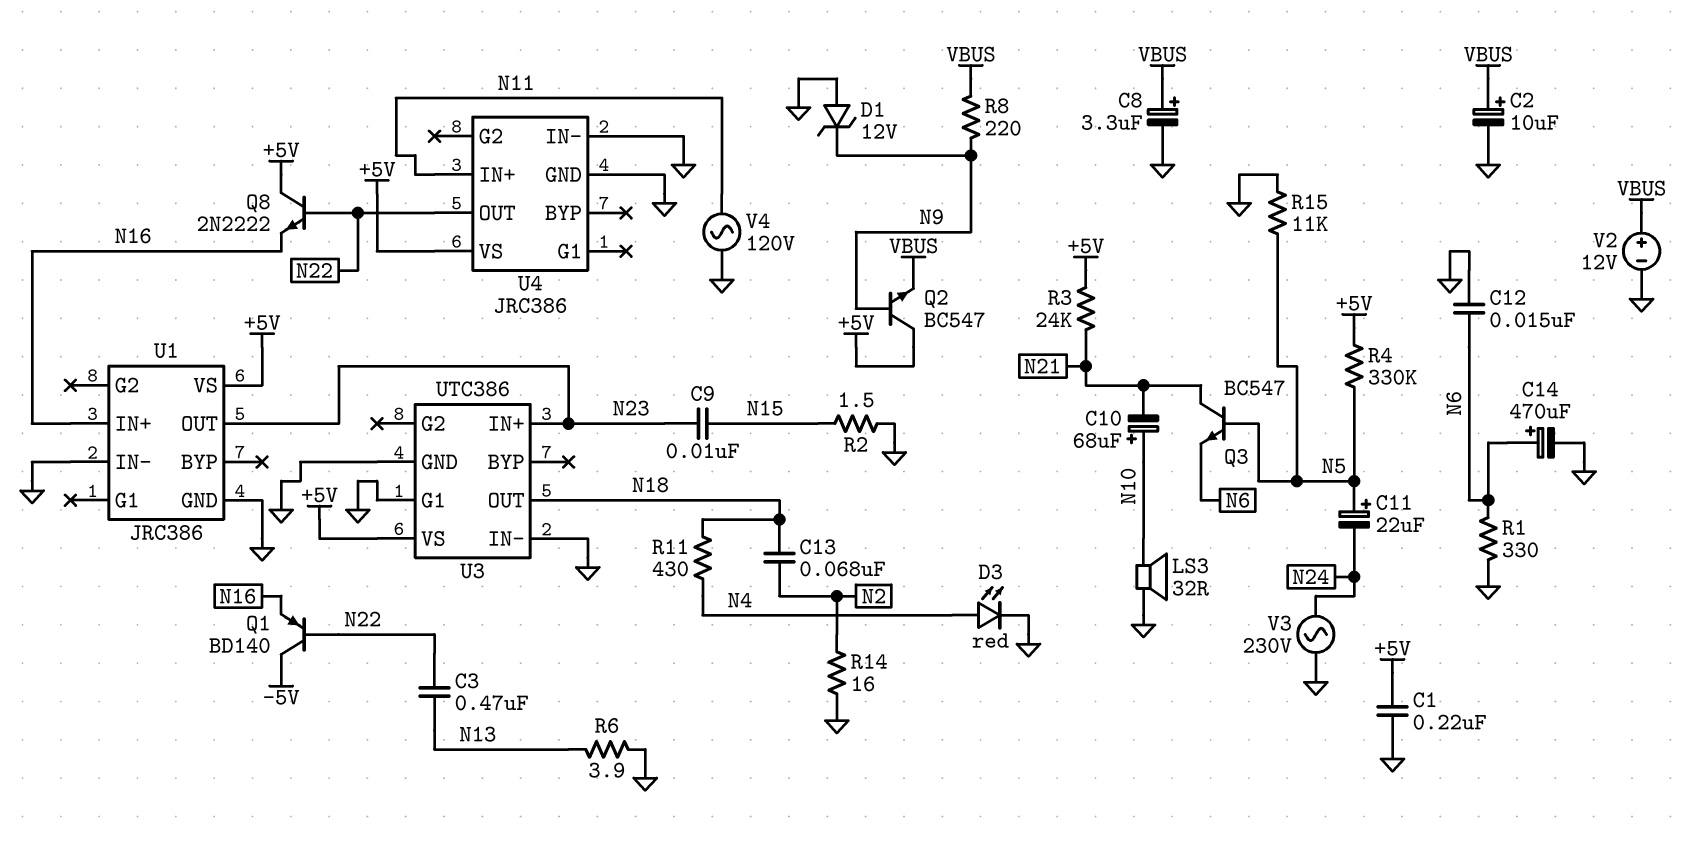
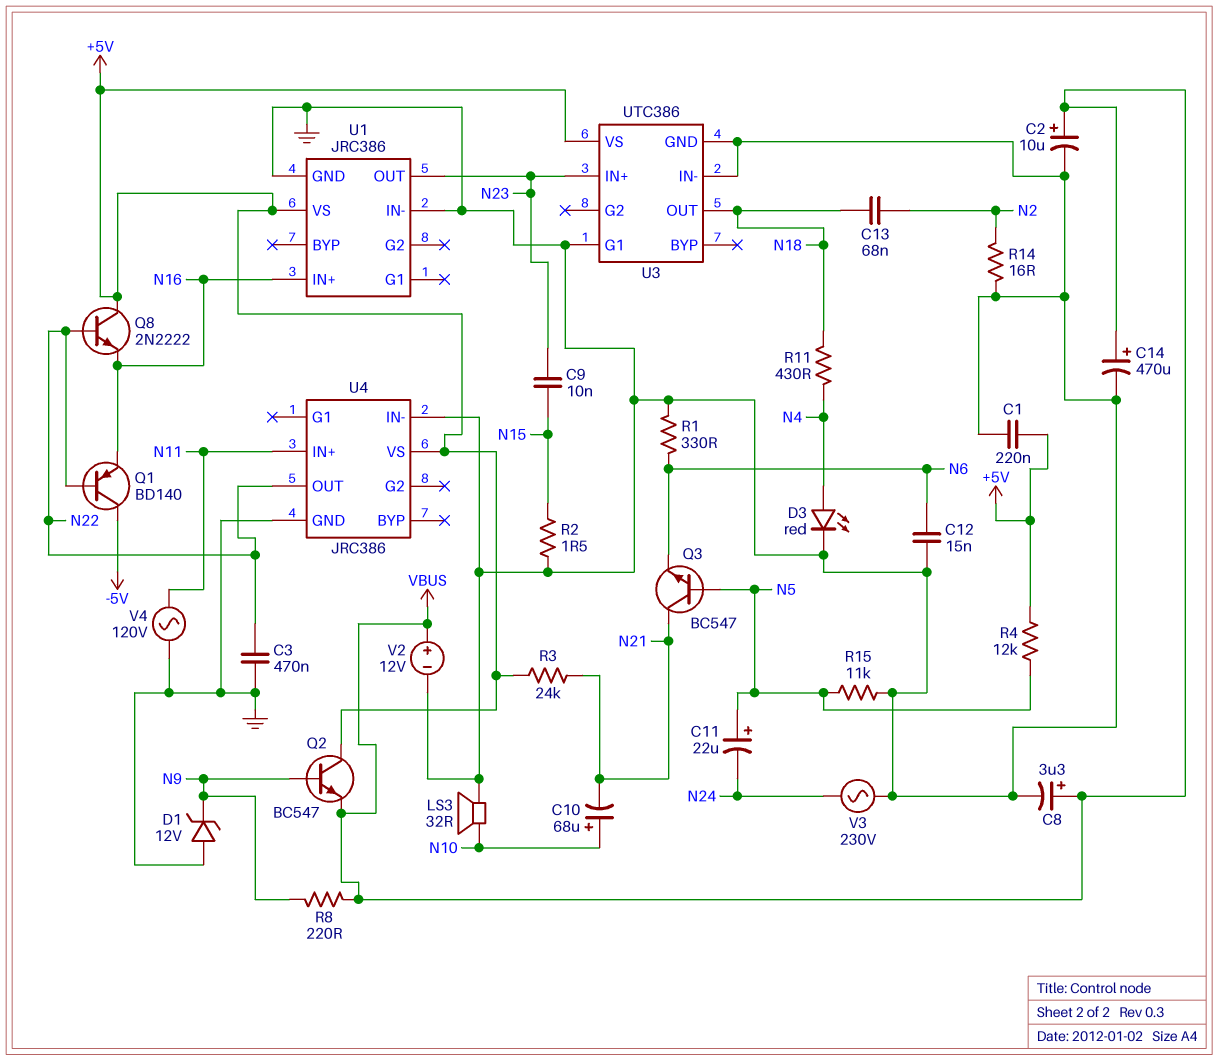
C3: 470nF (N13, N22) -> 470nF (GND, N22)
C14: 470uF (plus N6, minus GND) -> 470uF (plus VBUS, minus GND)
R4: 330k (+5V, N5) -> 12k (+5V, N5)
R6: 3.9 (GND, N13) -> none

